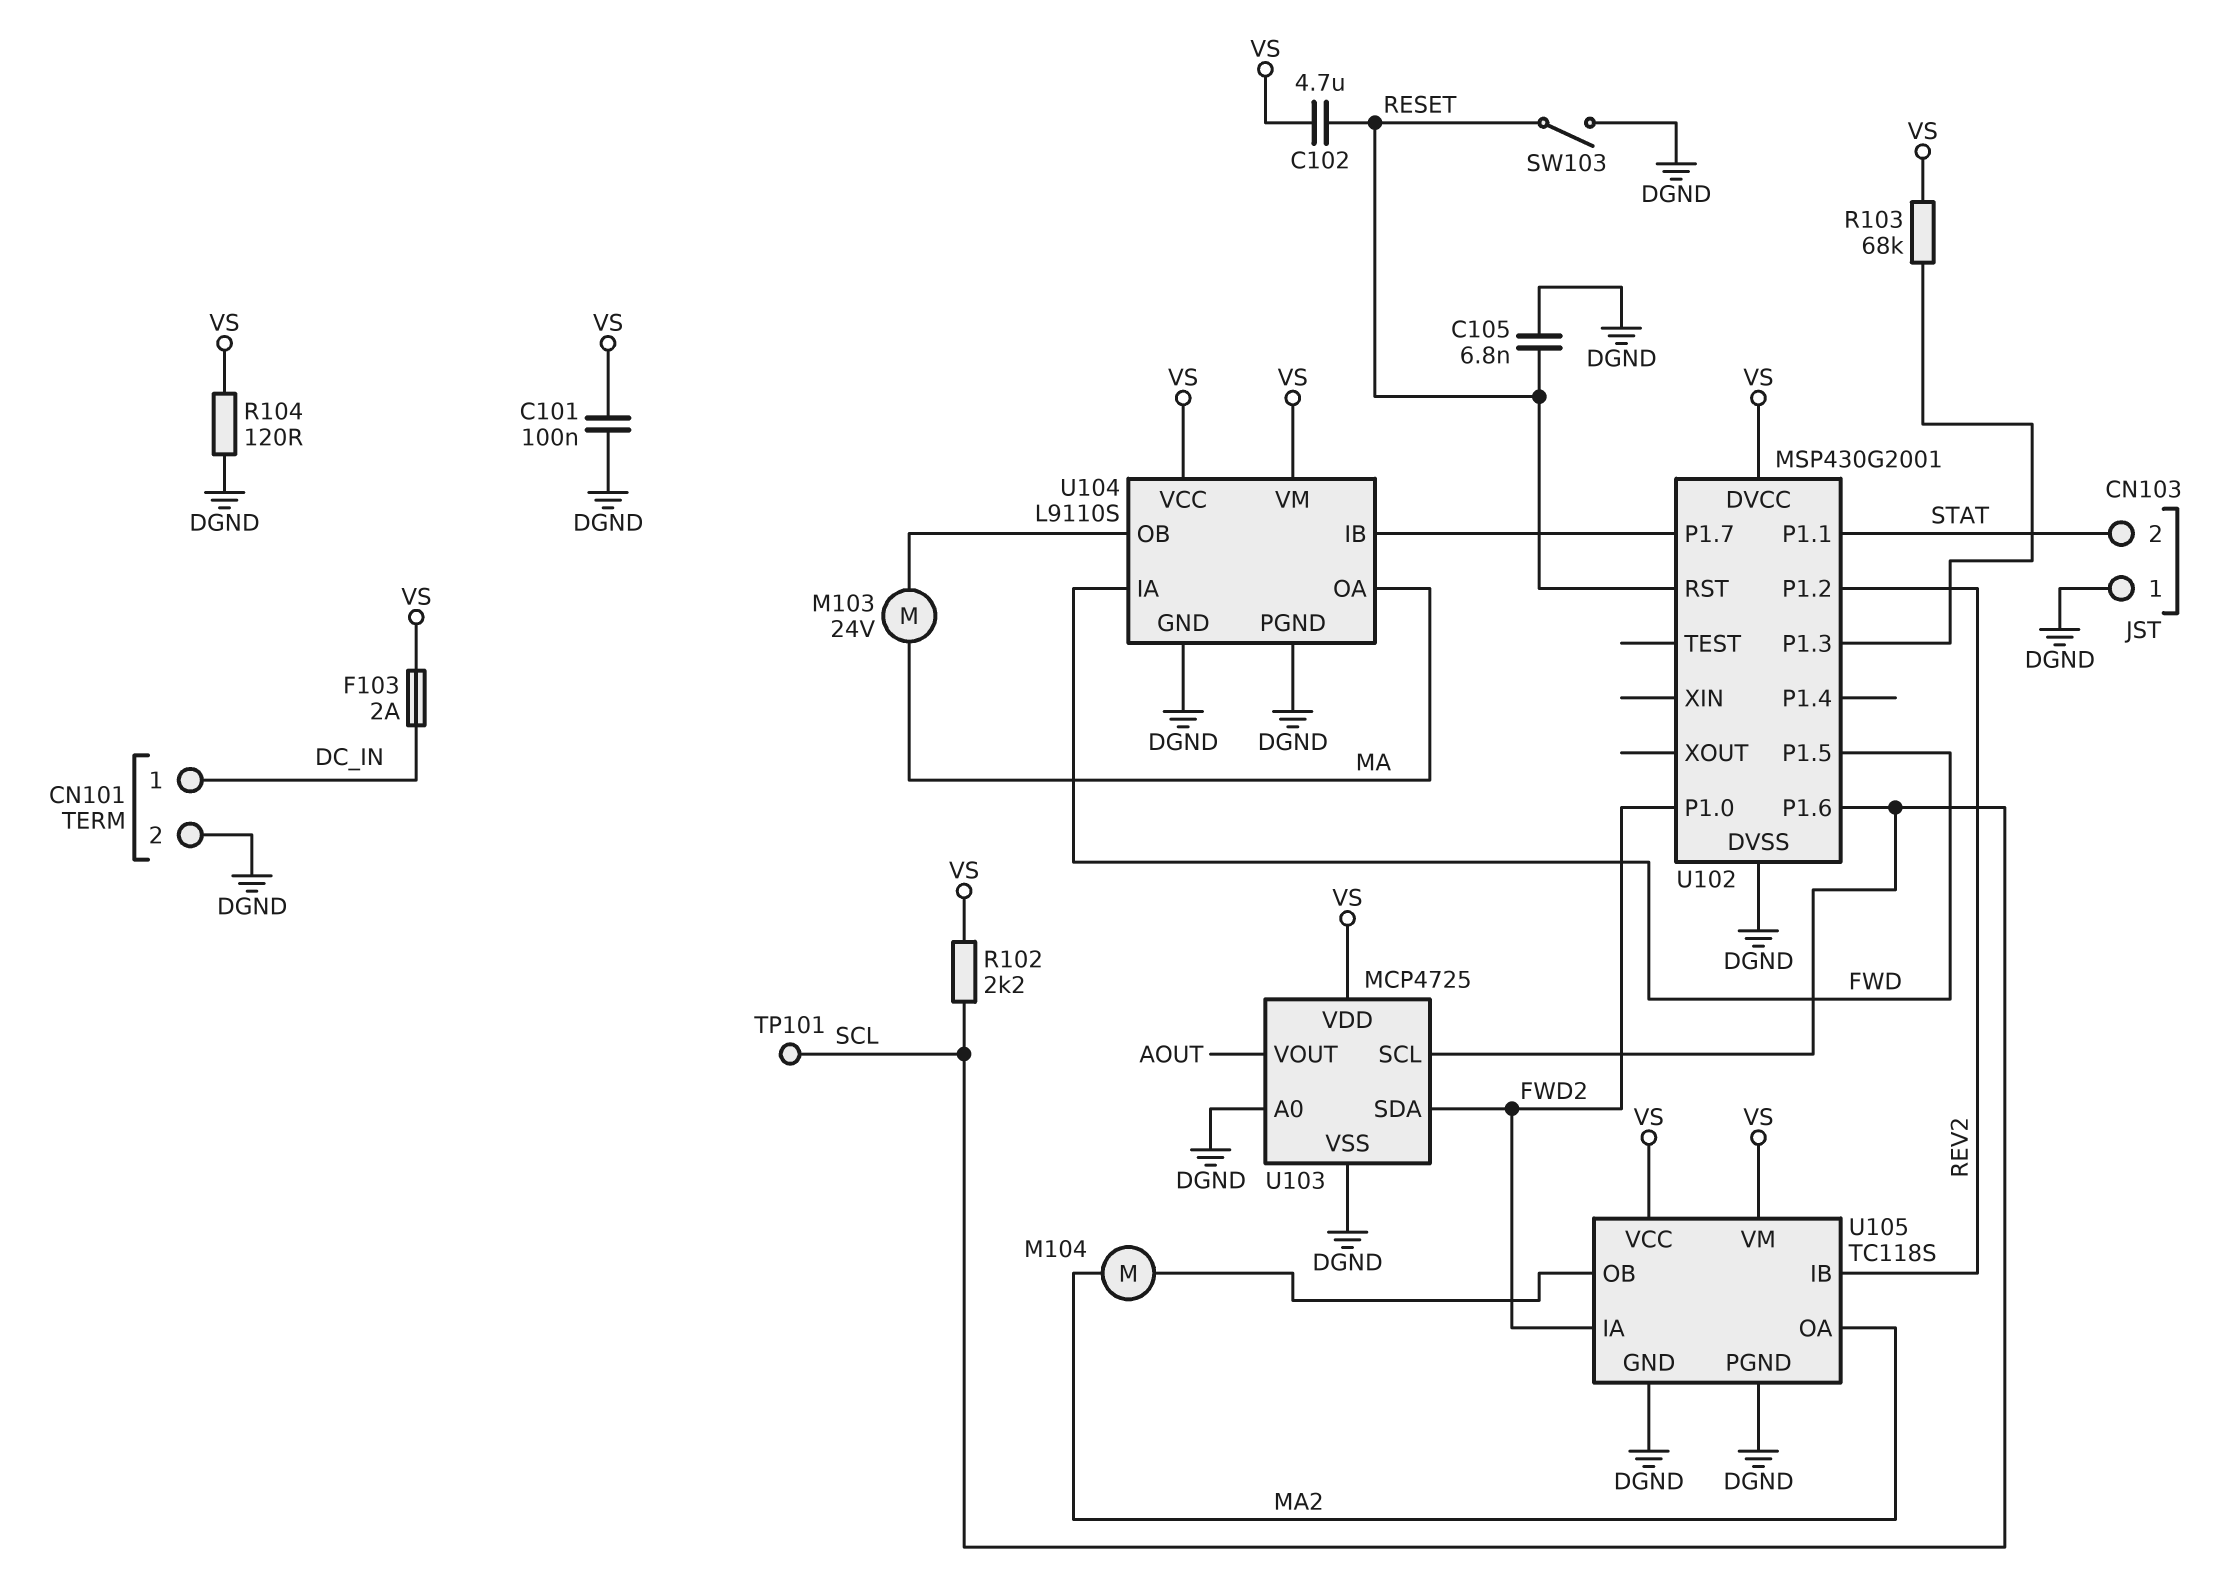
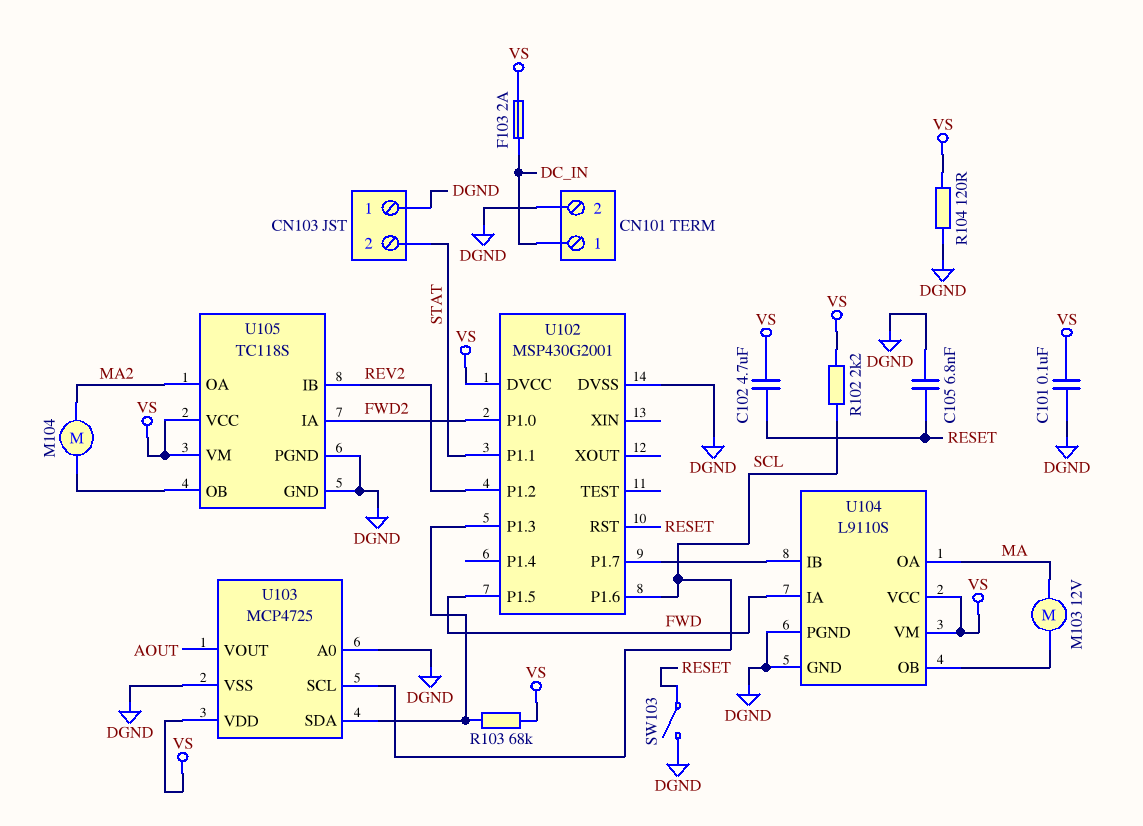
M103: motor 24V (MA, U104/OB) -> motor 12V (MA, U104/OB)
TP101: test point (SCL) -> none
U103 pin SDA: FWD2 -> U102/P1.3

